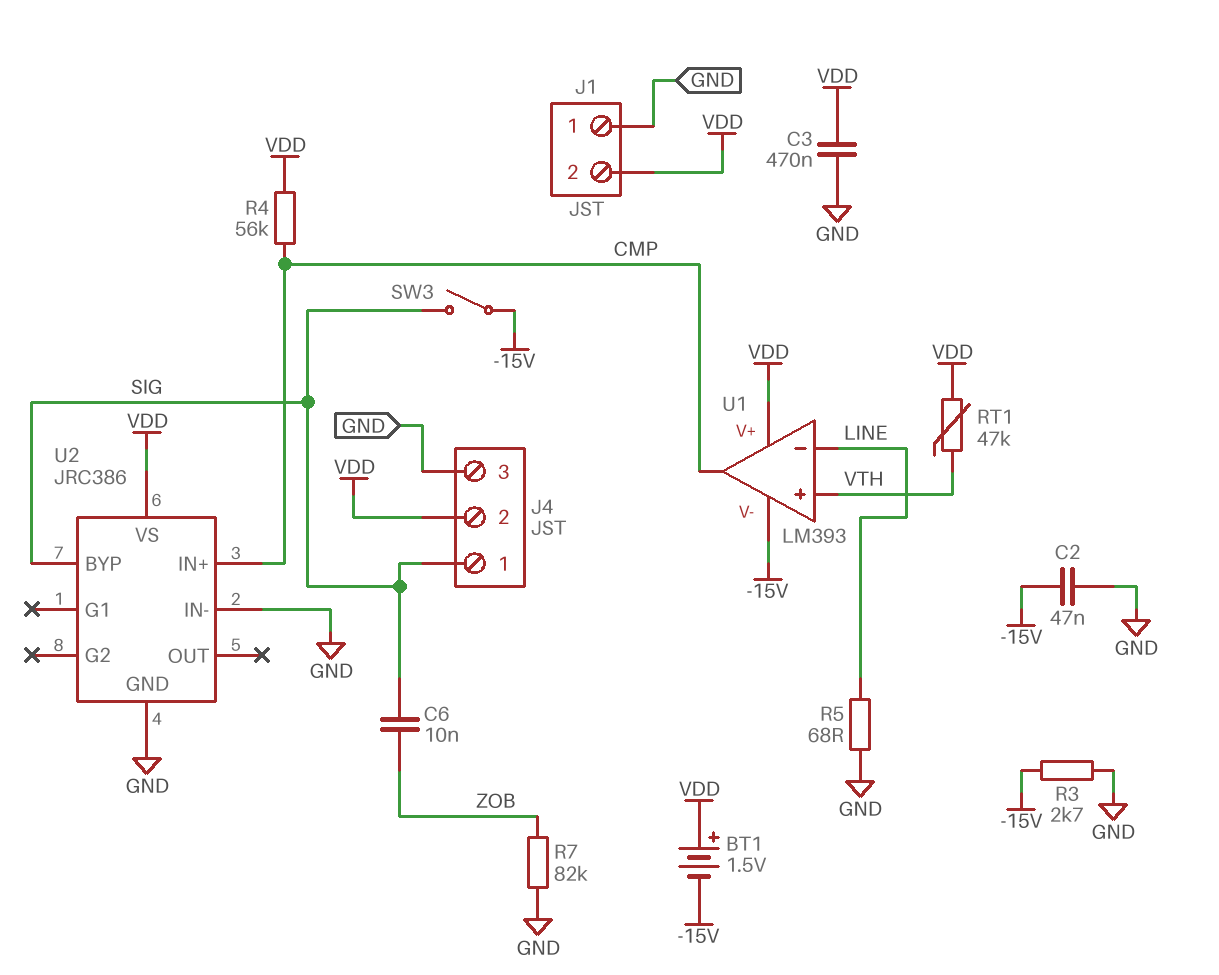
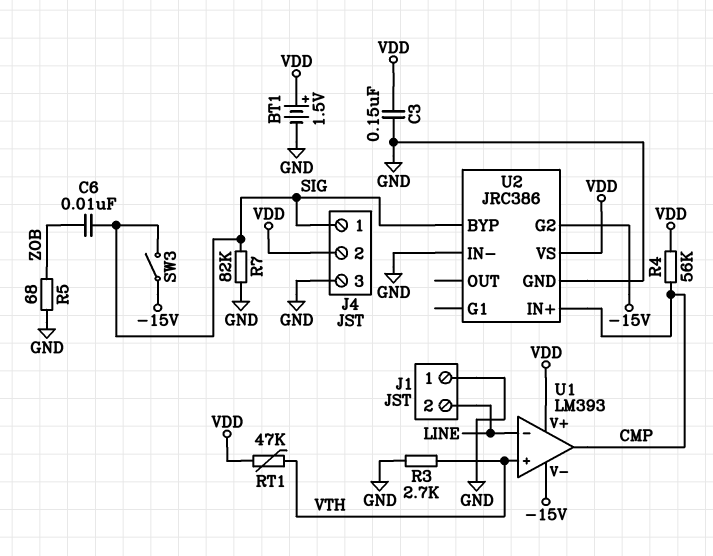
BT1: 1.5V (plus VDD, minus -15V) -> 1.5V (plus VDD, minus GND)
C2: 47nF (-15V, GND) -> none
C3: 470nF (GND, VDD) -> 150nF (GND, VDD)
J1 pin 2: VDD -> LINE
R3: 2.7k (-15V, GND) -> 2.7k (GND, VTH)
R5: 68 (GND, LINE) -> 68 (GND, ZOB)
R7: 82k (GND, ZOB) -> 82k (GND, SIG)
U2 pin G2: none -> -15V

